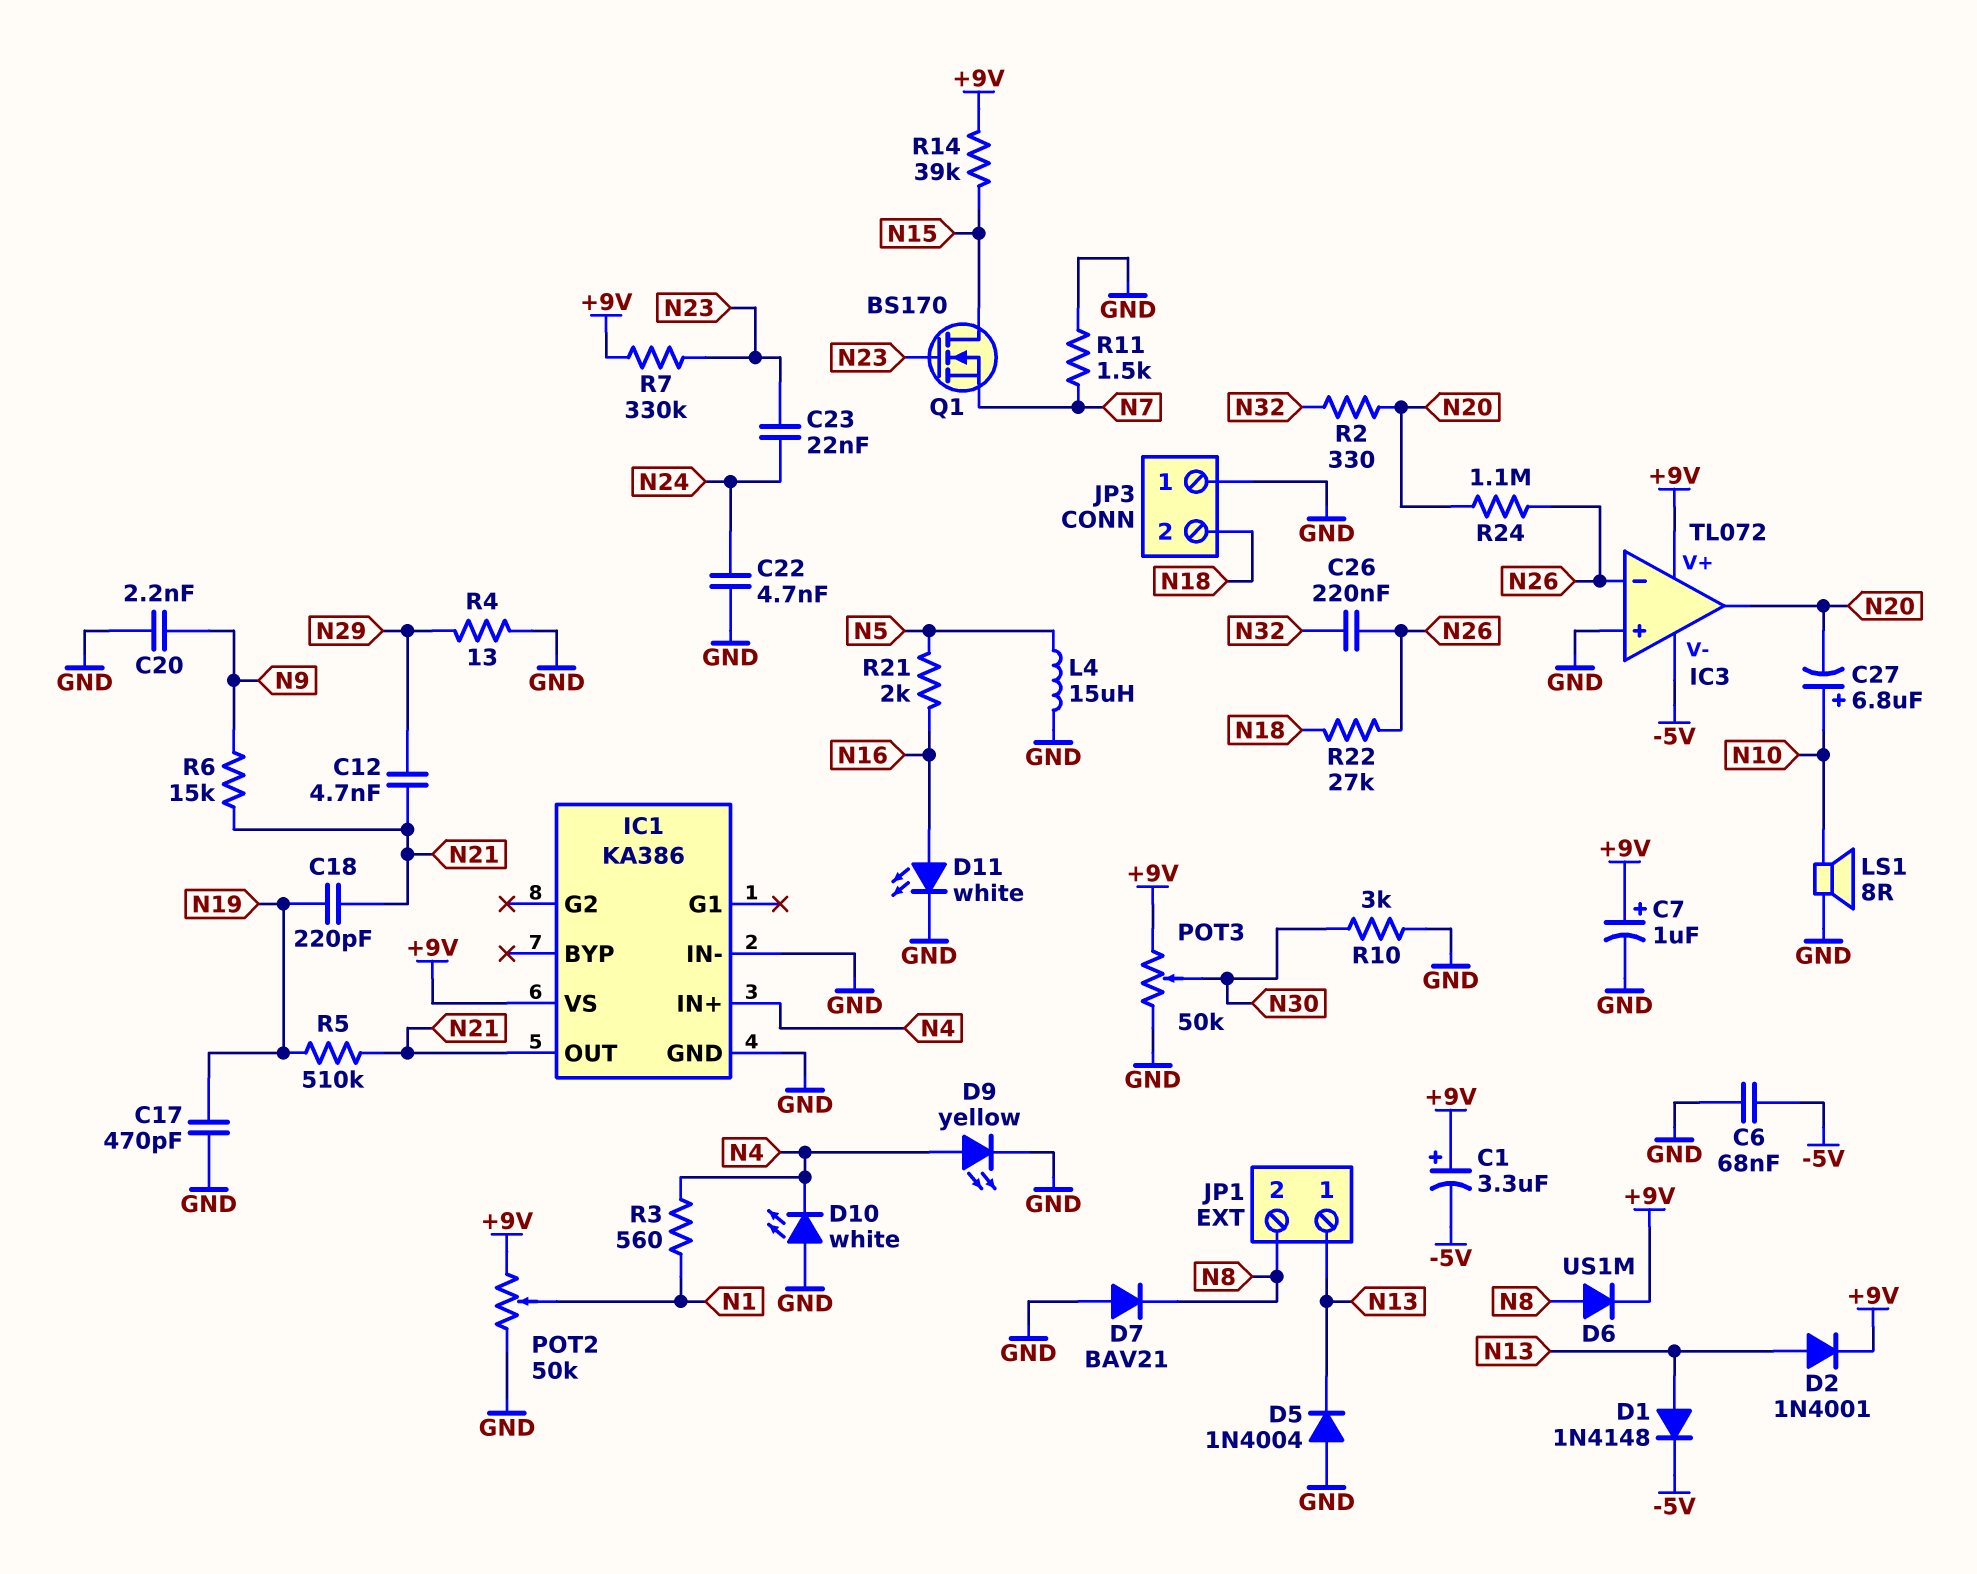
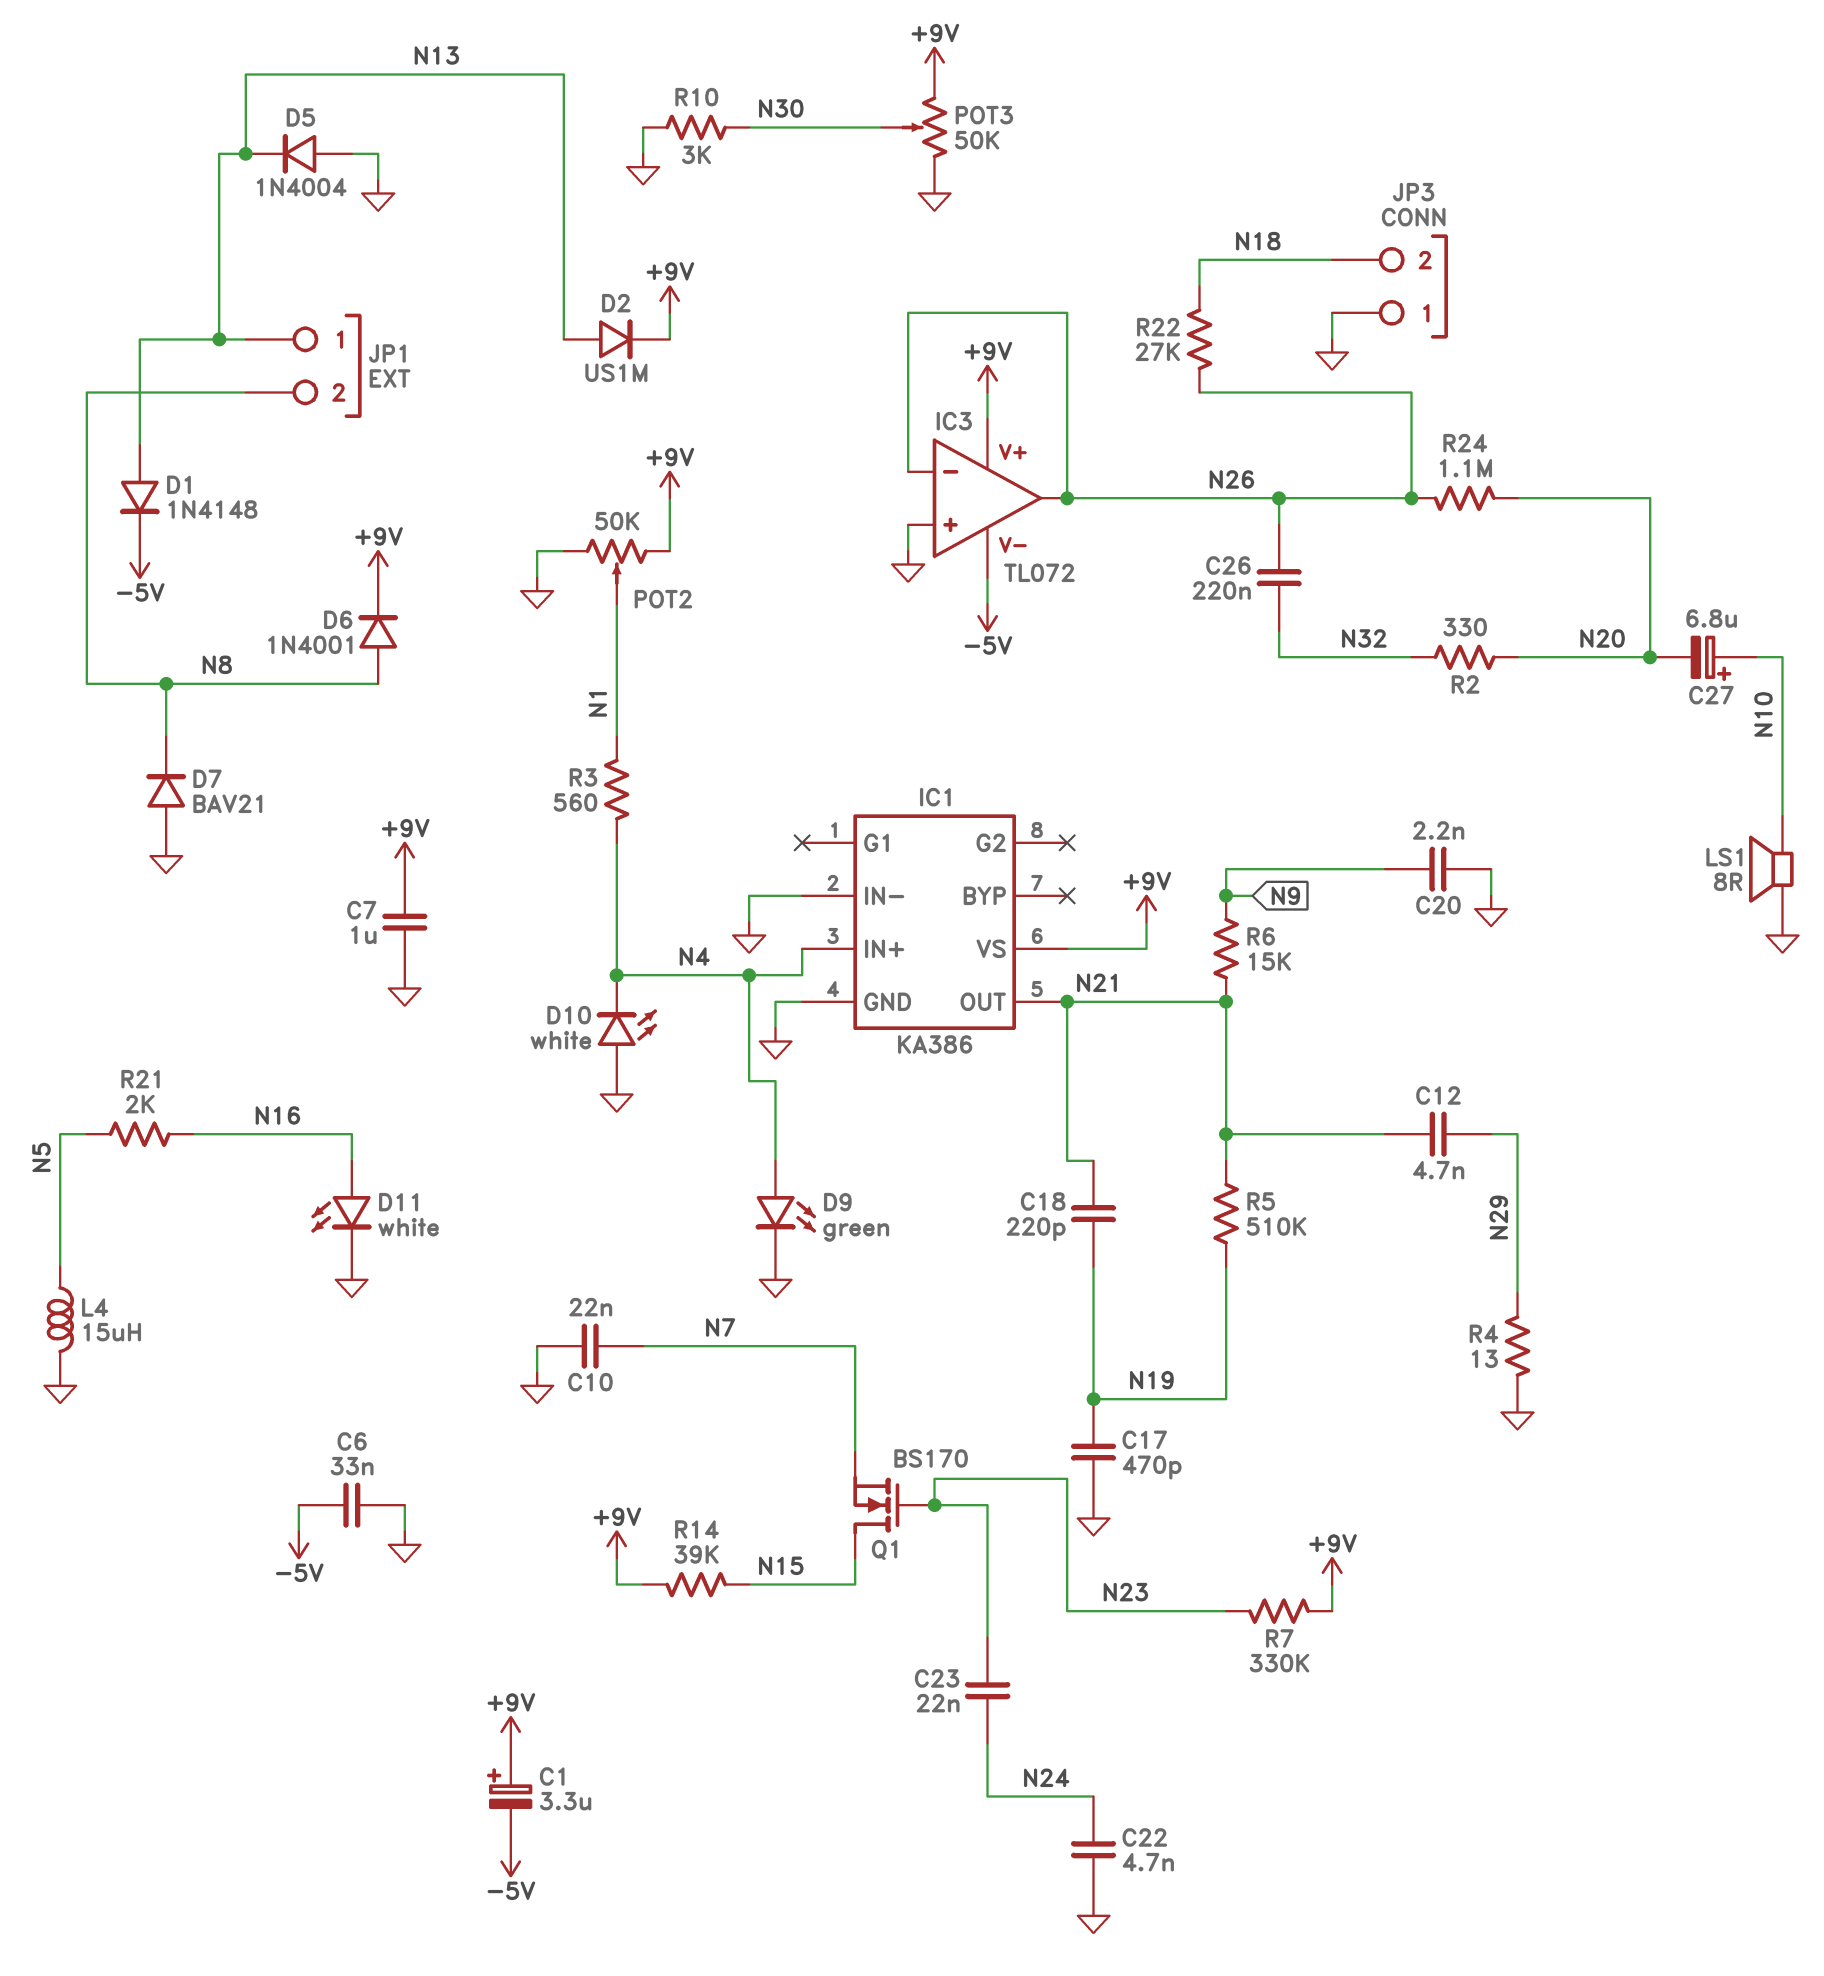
C6: 68nF (-5V, GND) -> 33nF (-5V, GND)
C7: 1uF (plus +9V, minus GND) -> 1uF (+9V, GND)
C10: none -> 22nF (GND, N7)
D2: diode 1N4001 (A N13, K +9V) -> diode US1M (A N13, K +9V)
D6: diode US1M (A N8, K +9V) -> diode 1N4001 (A N8, K +9V)
D9: LED yellow (A N4, K GND) -> LED green (A N4, K GND)
IC3 pin out: N20 -> N26
R11: 1.5k (GND, N7) -> none

